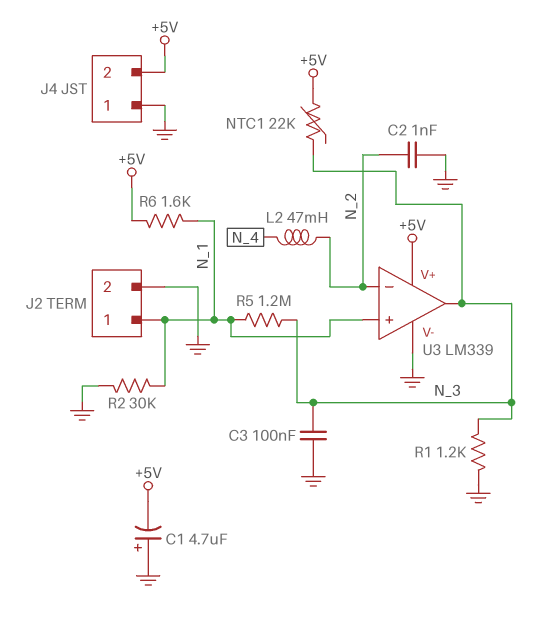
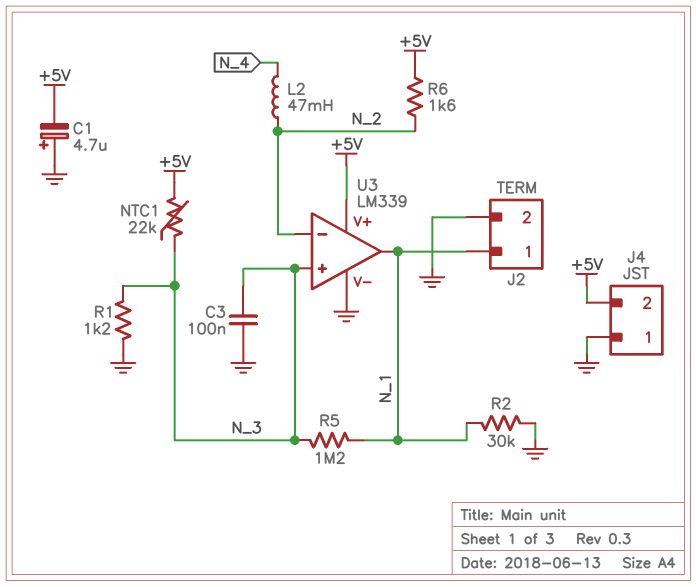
C2: 1nF (GND, N_2) -> none
R6: 1.6k (+5V, N_1) -> 1.6k (+5V, N_2)
U3 pin in+: N_1 -> N_3
U3 pin out: N_3 -> N_1

